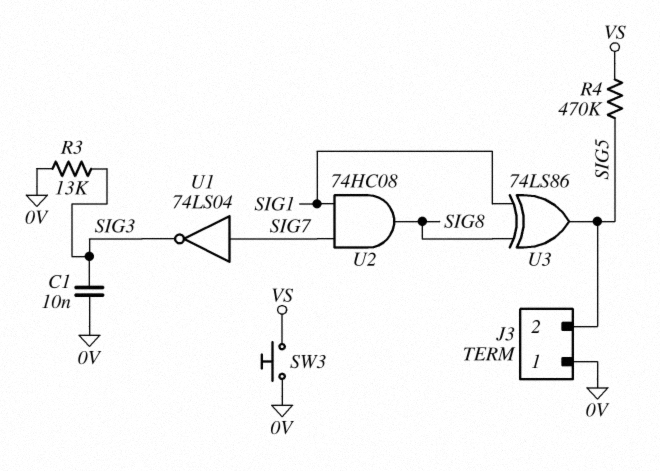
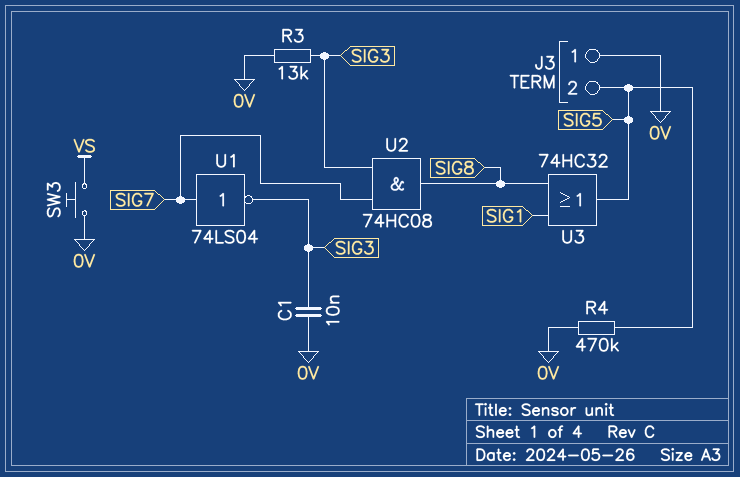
R4: 470k (SIG5, VS) -> 470k (0V, SIG5)
U2: AND 74HC08 (in SIG1, in SIG7, out SIG8) -> AND 74HC08 (in SIG3, in SIG7, out SIG8)
U3: XOR 74LS86 (in SIG1, in SIG8, out SIG5) -> OR 74HC32 (in SIG1, in SIG8, out SIG5)

